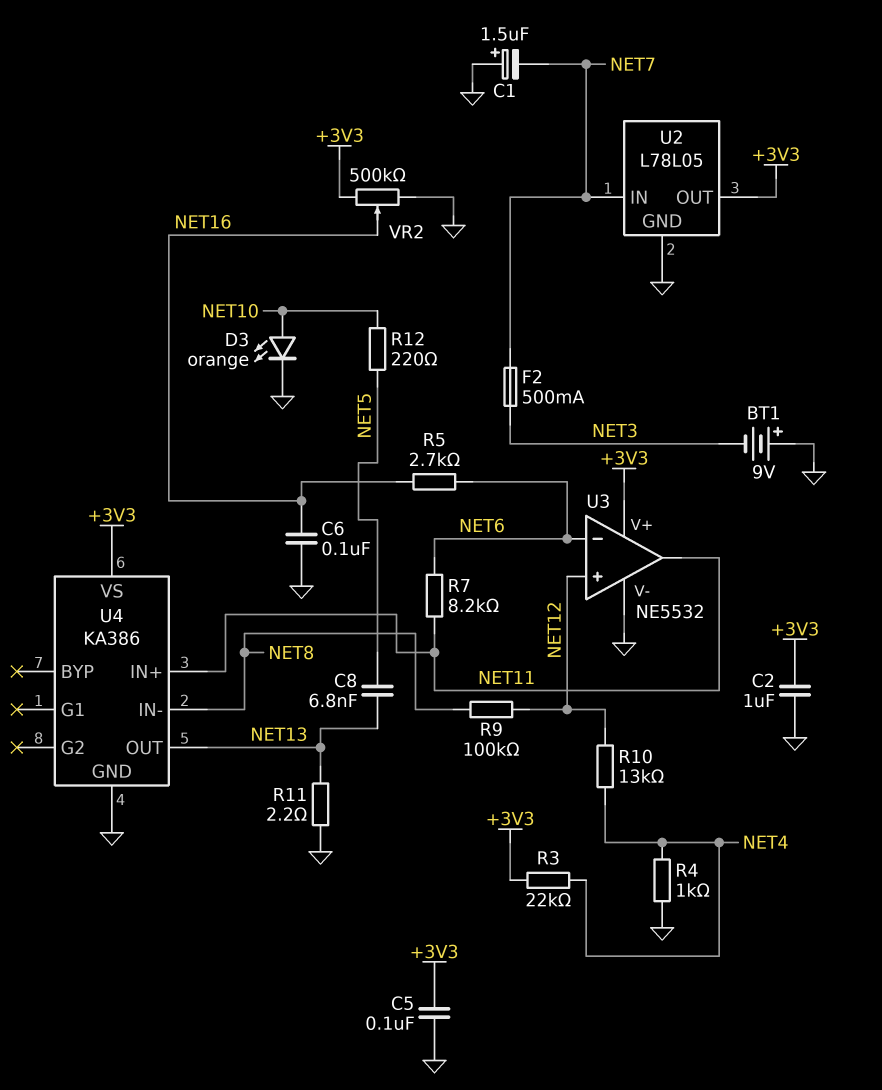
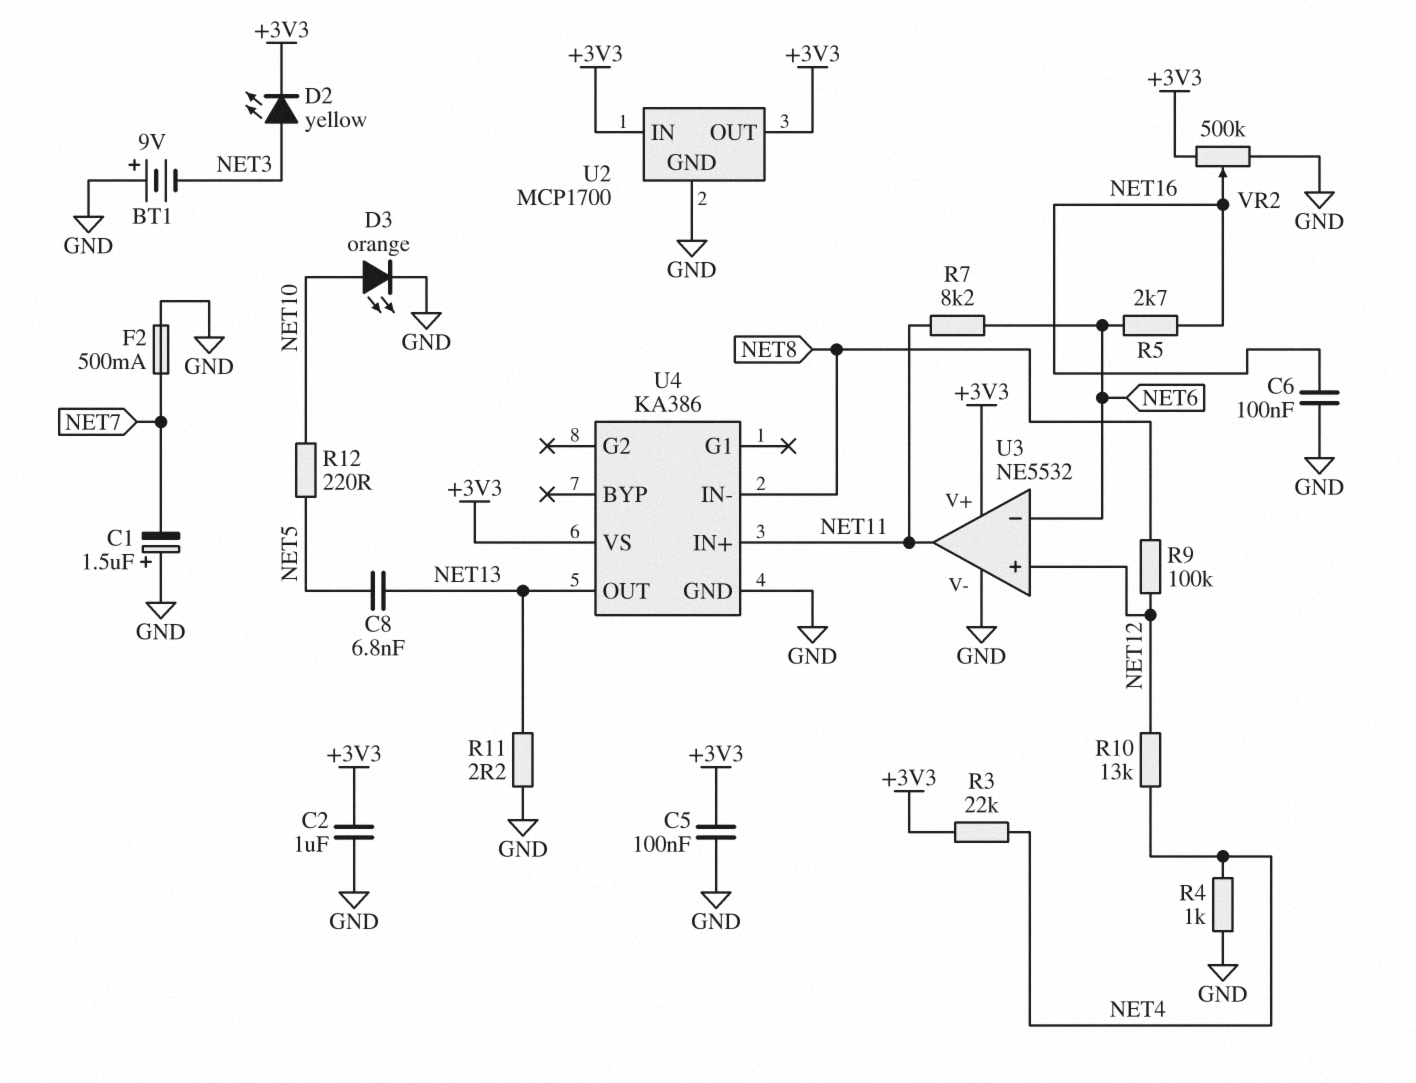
D2: none -> LED yellow (A NET3, K +3V3)
F2: 500mA (NET3, NET7) -> 500mA (GND, NET7)
U2: L78L05 -> MCP1700
U2 pin IN: NET7 -> +3V3

